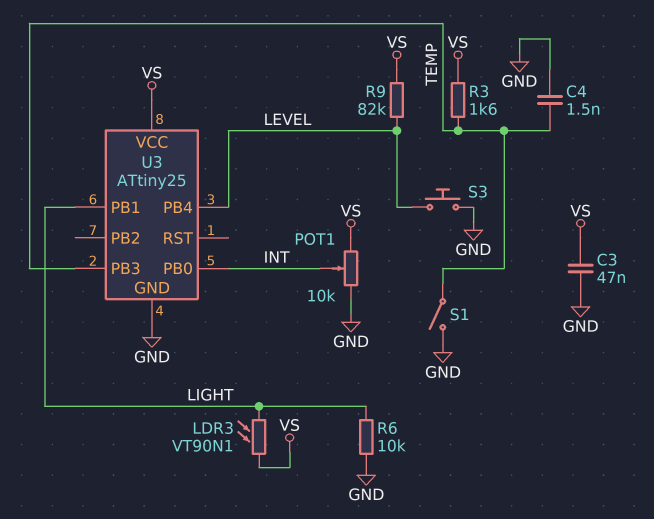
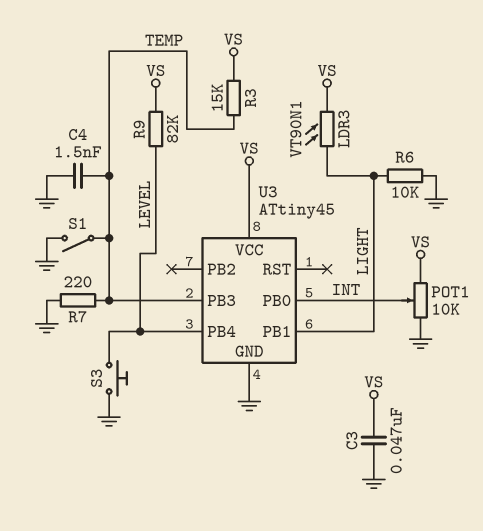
R3: 1.6k (TEMP, VS) -> 15k (TEMP, VS)
R7: none -> 220 (GND, TEMP)
U3: ATtiny25 -> ATtiny45

